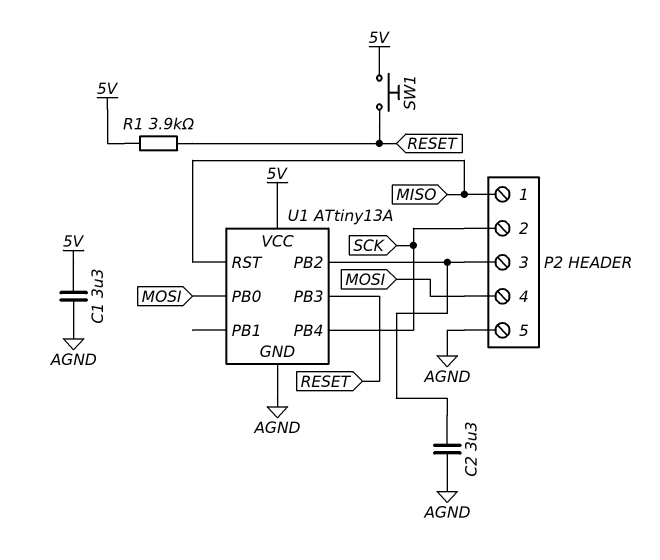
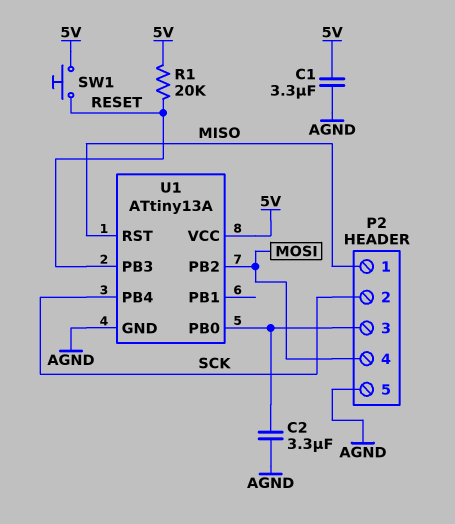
R1: 3.9k (5V, RESET) -> 20k (5V, RESET)
U1 pin PB0: MOSI -> P2/3
U1 pin PB2: P2/3 -> MOSI

